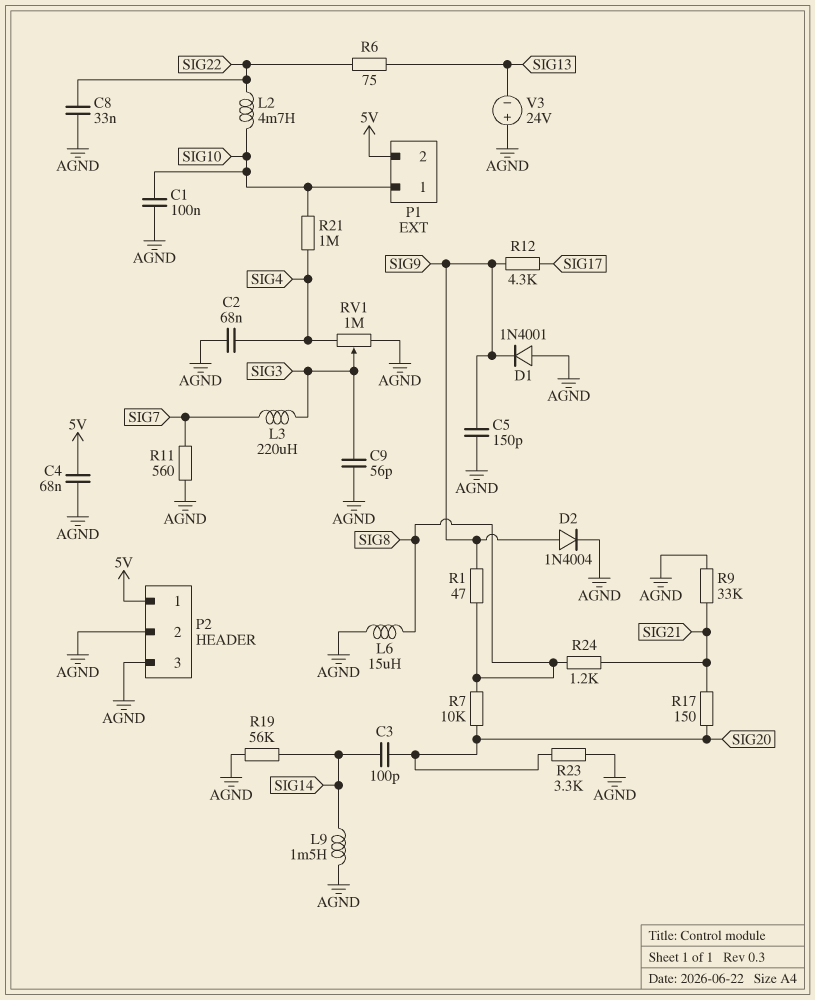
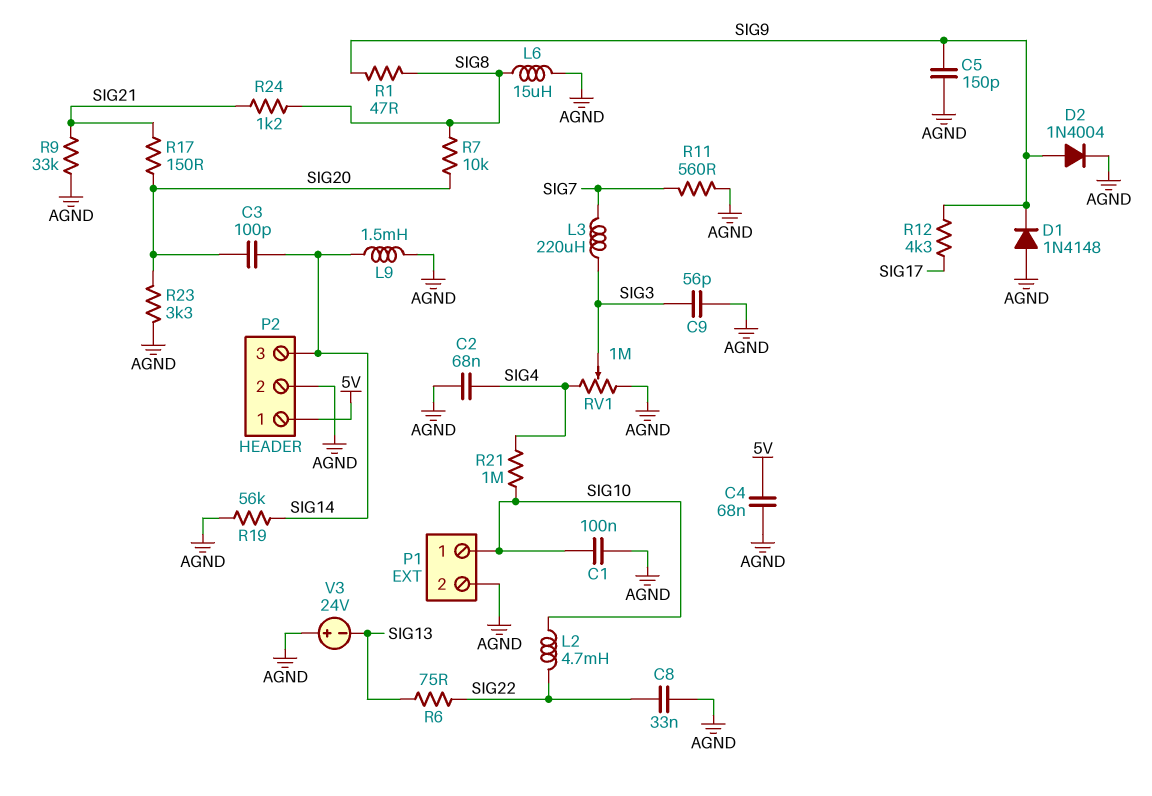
D1: diode 1N4001 (A AGND, K SIG9) -> diode 1N4148 (A AGND, K SIG9)
P1 pin 2: 5V -> AGND
P2 pin 3: AGND -> SIG14

